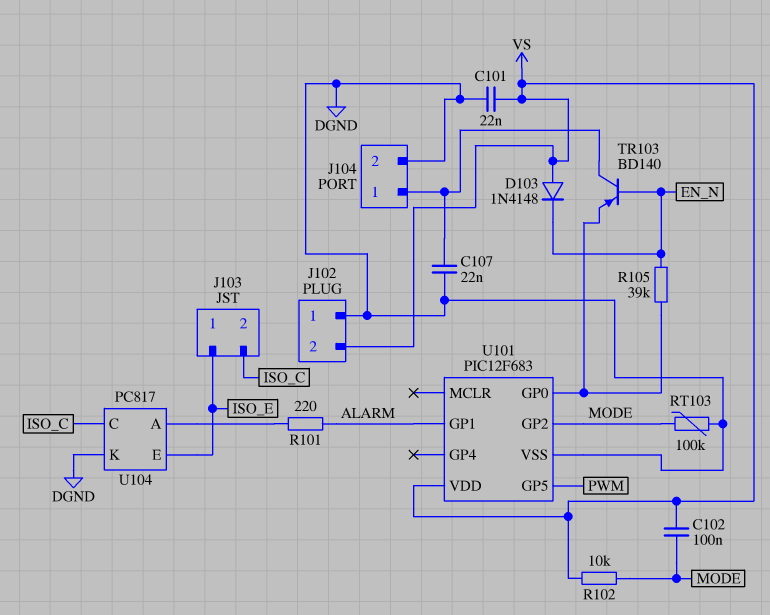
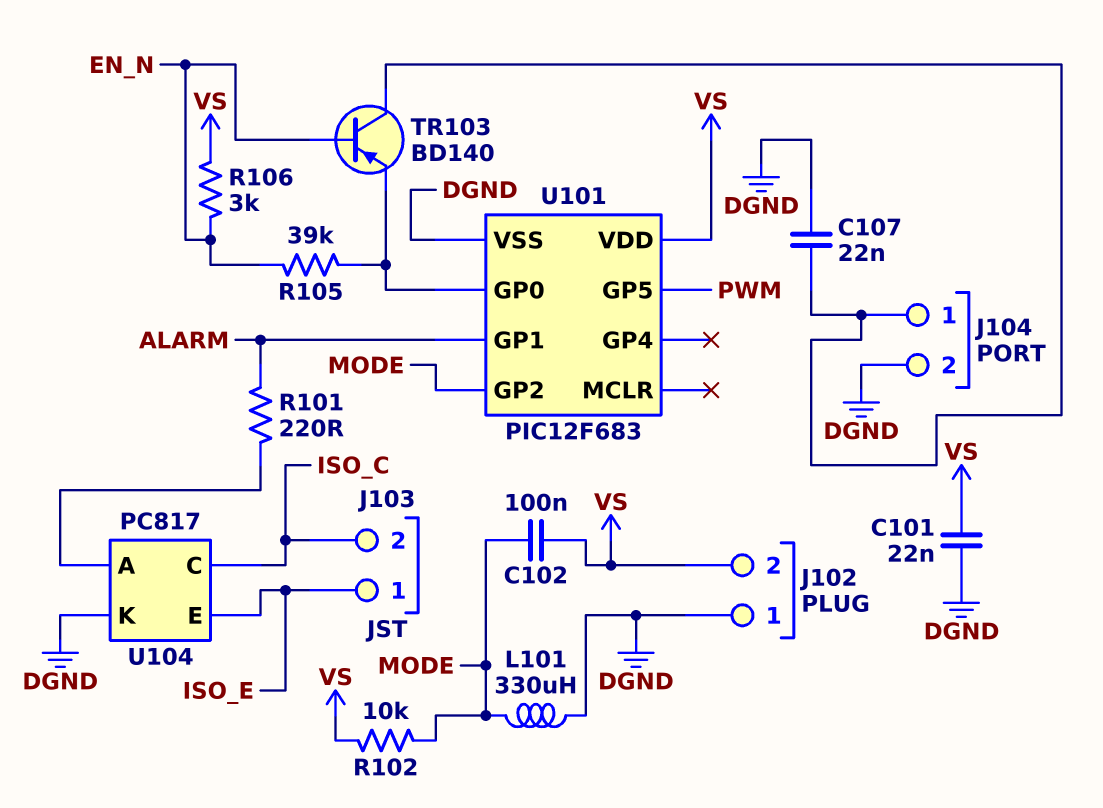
D103: diode 1N4148 (A VS, K EN_N) -> none
L101: none -> 330uH (DGND, MODE)
R106: none -> 3k (EN_N, VS)
RT103: 100k (DGND, MODE) -> none

